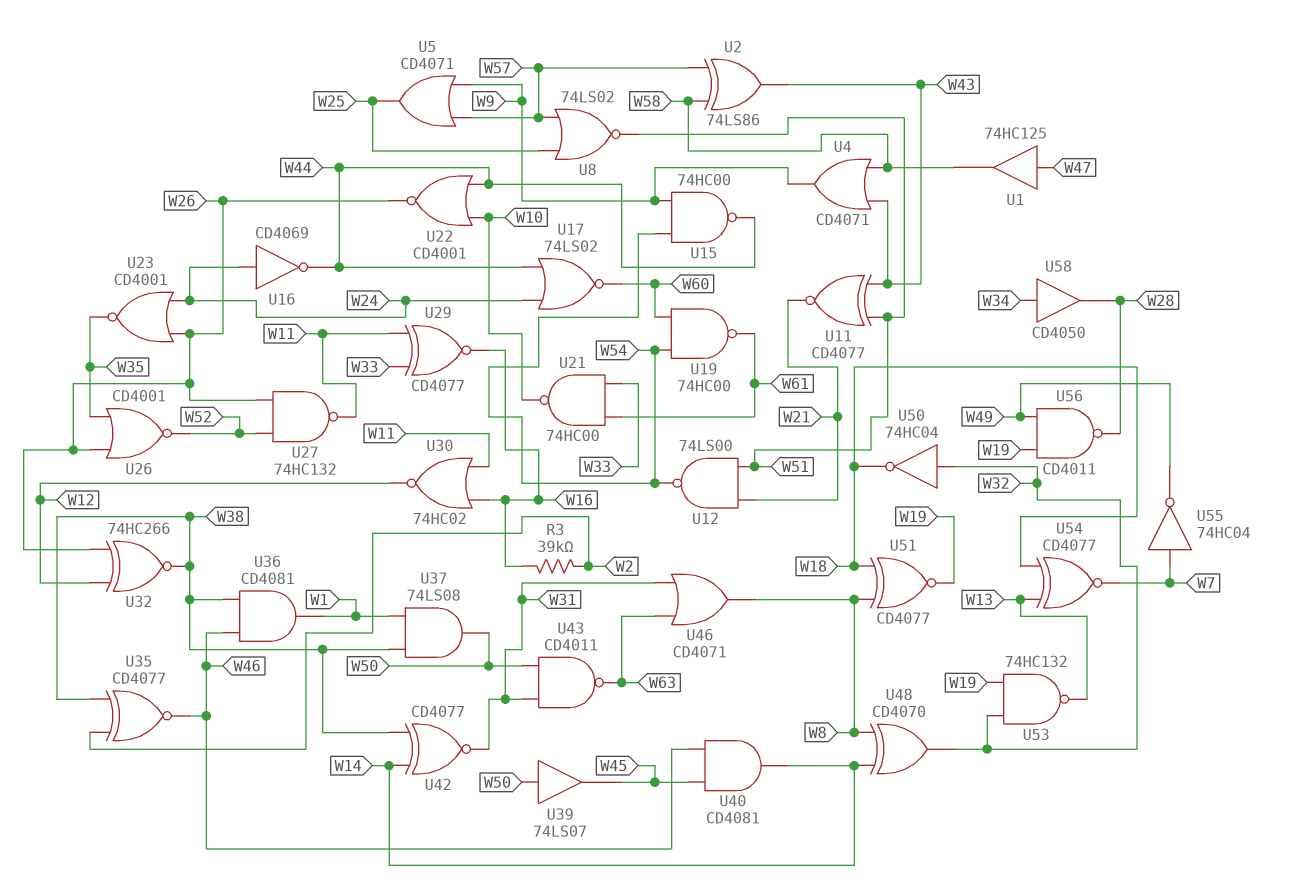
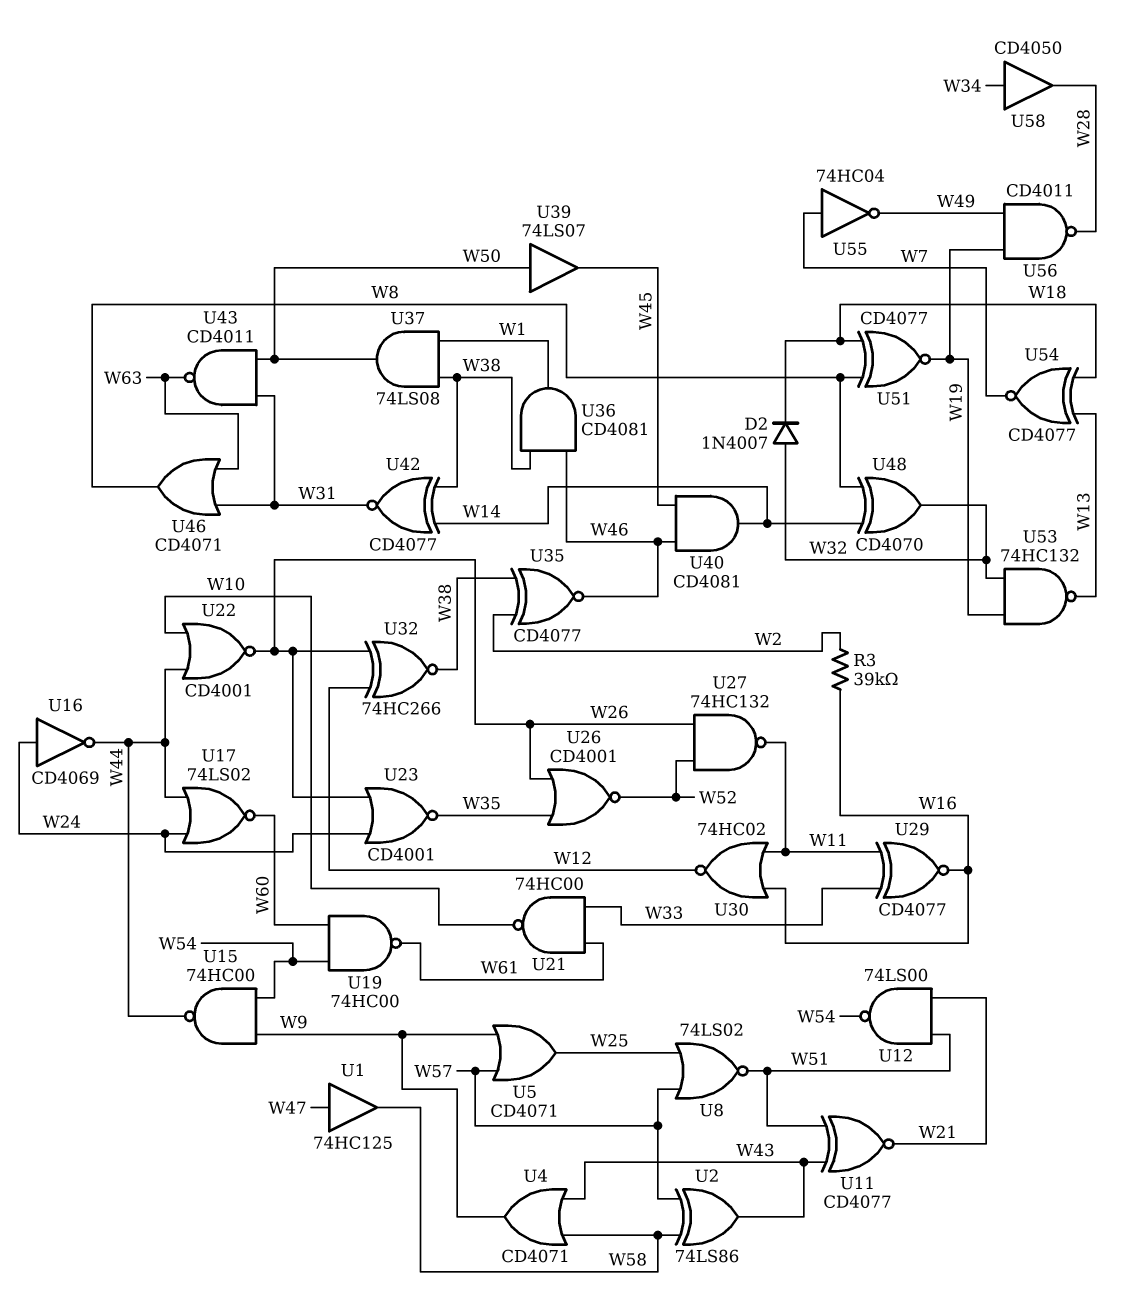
D2: none -> diode 1N4007 (A W32, K W18)
U50: NOT 74HC04 (in W32, out W18) -> none

